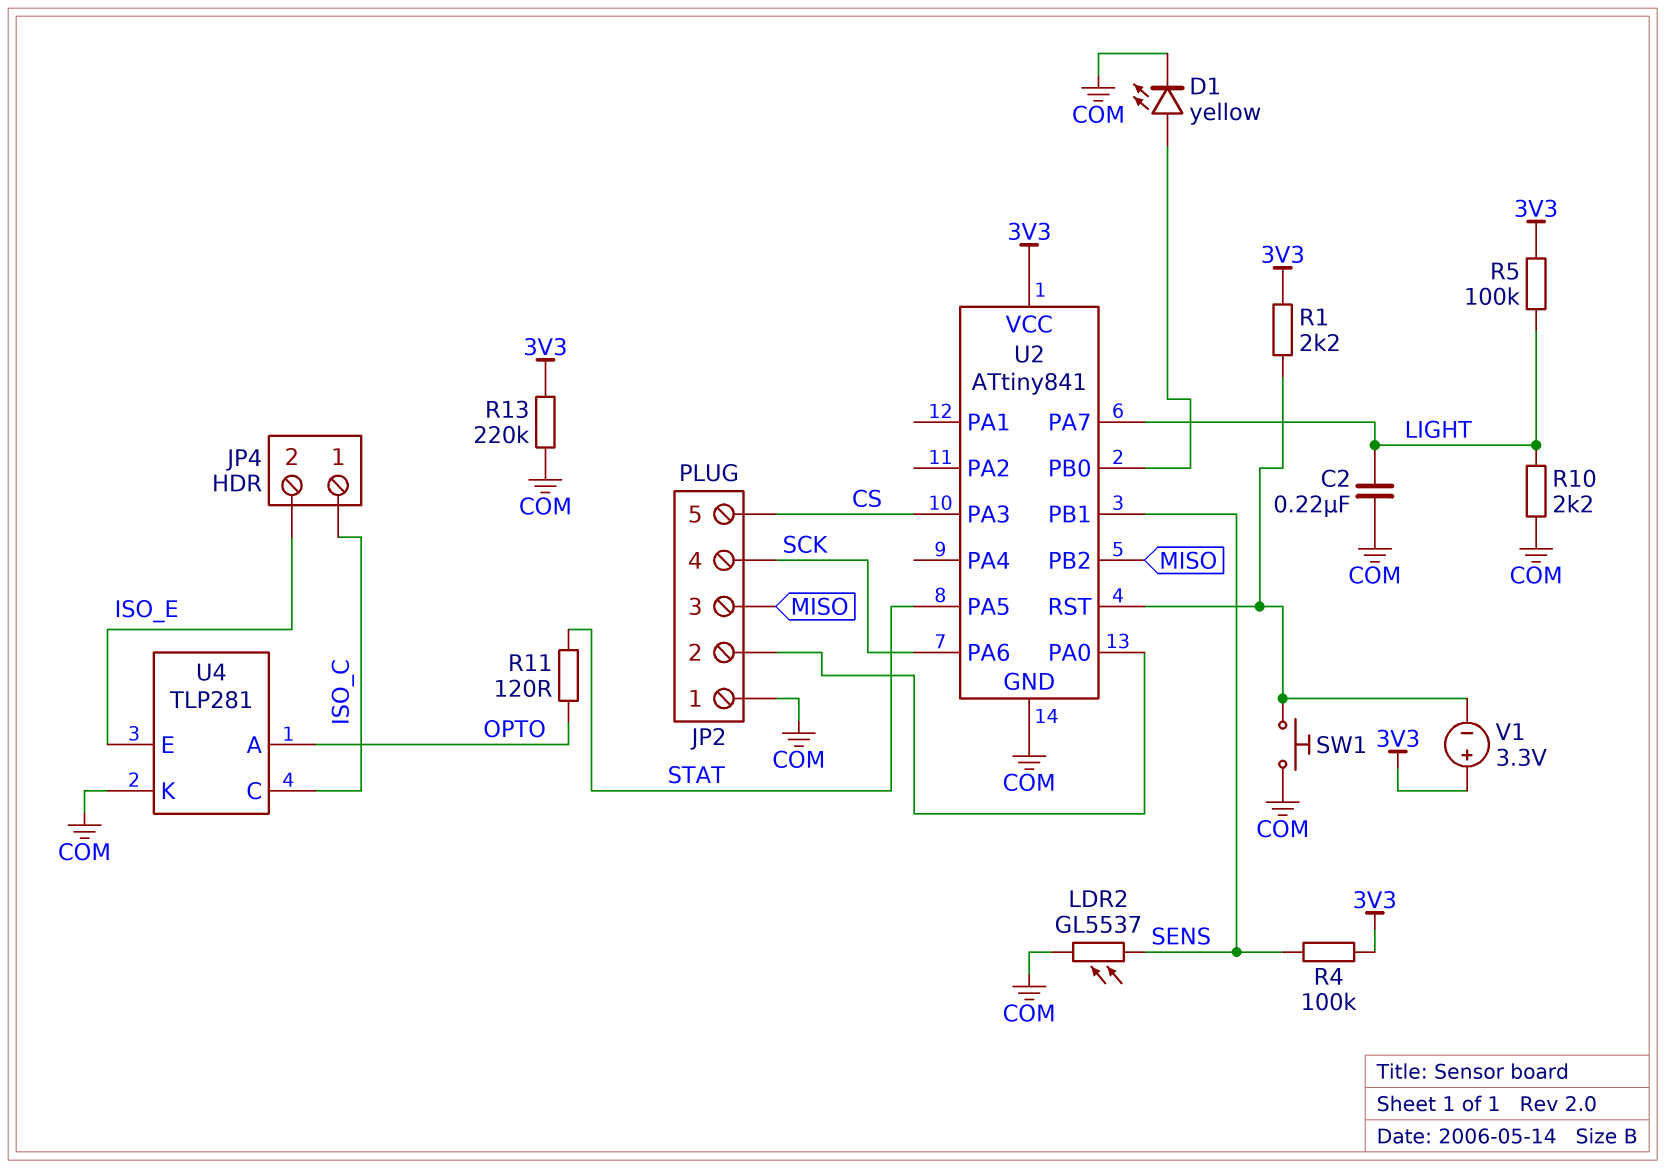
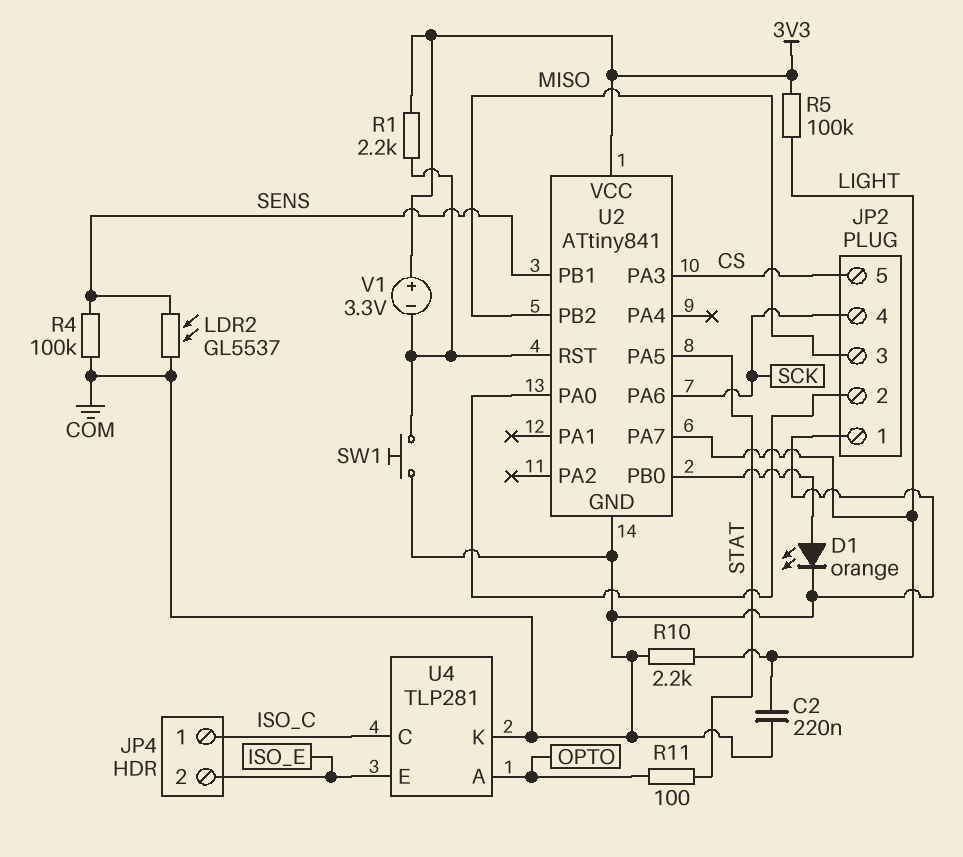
D1: LED yellow (A U2/PB0, K COM) -> LED orange (A U2/PB0, K COM)
R4: 100k (3V3, SENS) -> 100k (COM, SENS)
R11: 120 (OPTO, STAT) -> 100 (OPTO, STAT)
R13: 220k (3V3, COM) -> none

